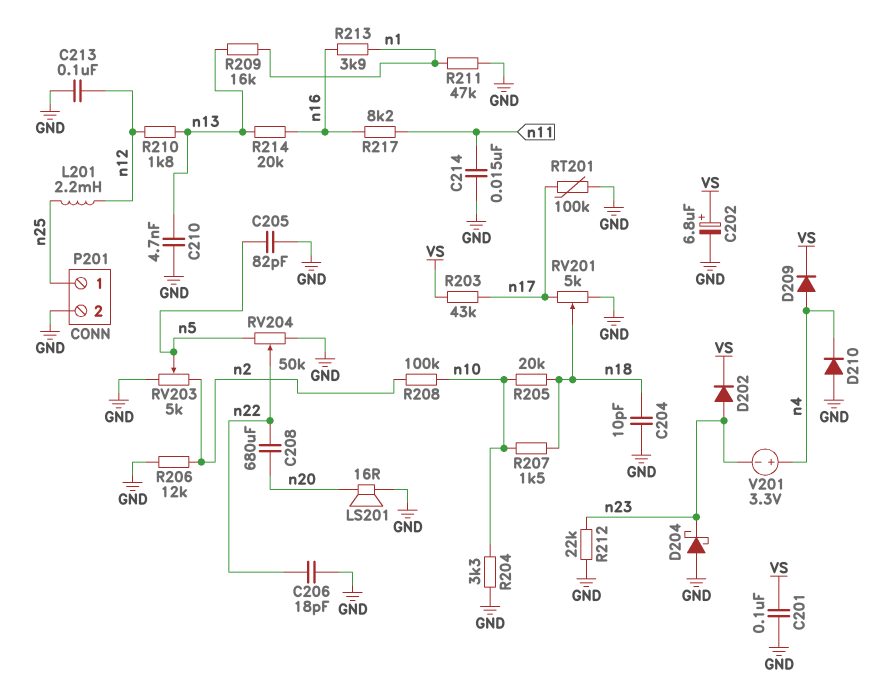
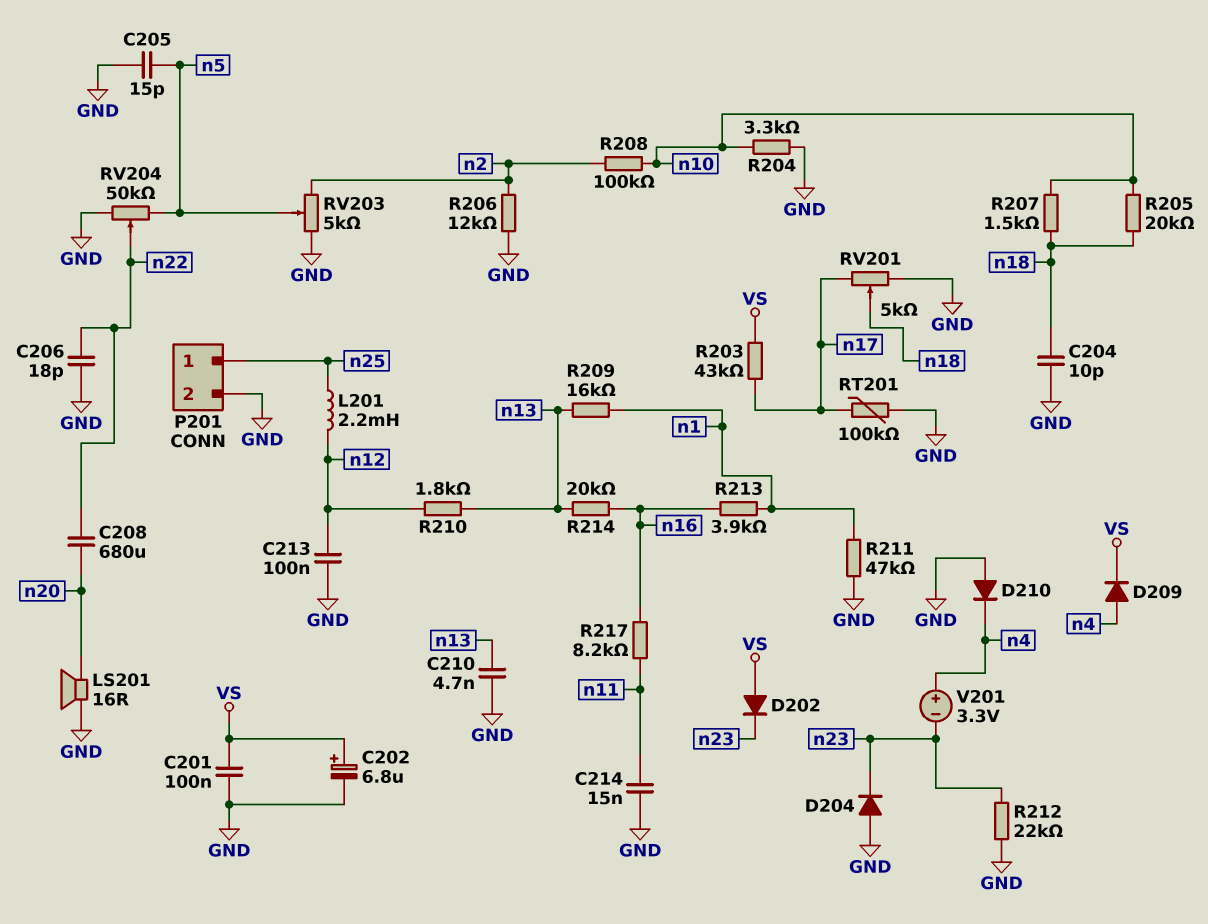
C205: 82pF (GND, n5) -> 15pF (GND, n5)
D202: diode (A n23, K VS) -> diode (A VS, K n23)
D204: schottky (A GND, K n23) -> diode (A GND, K n23)

